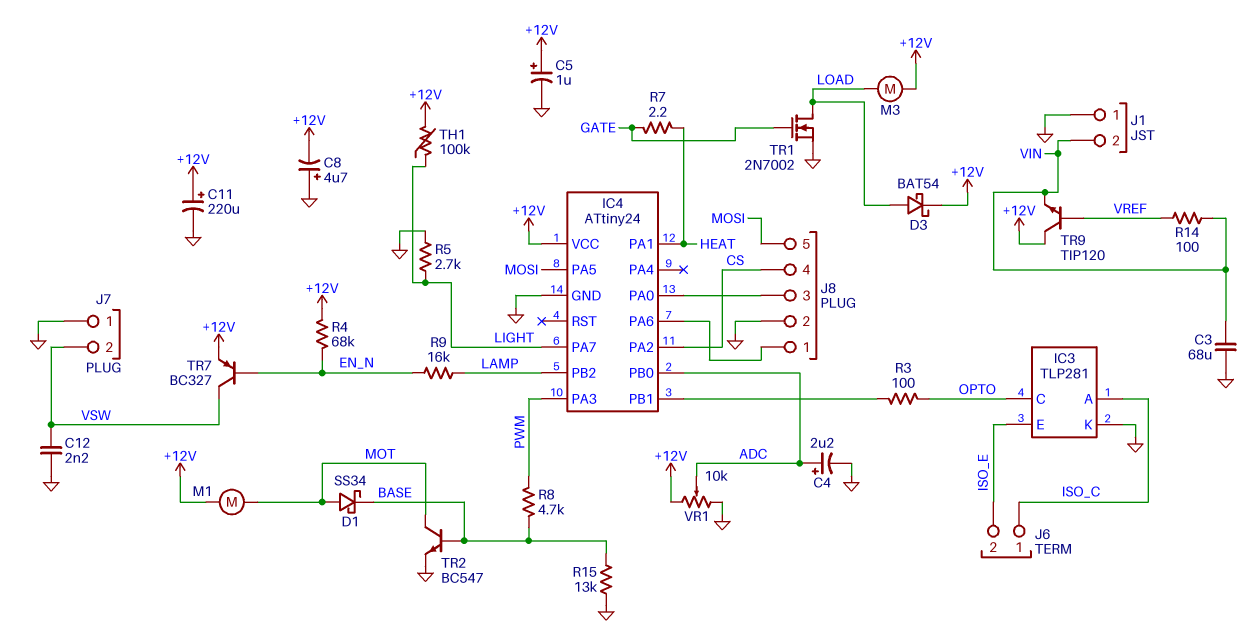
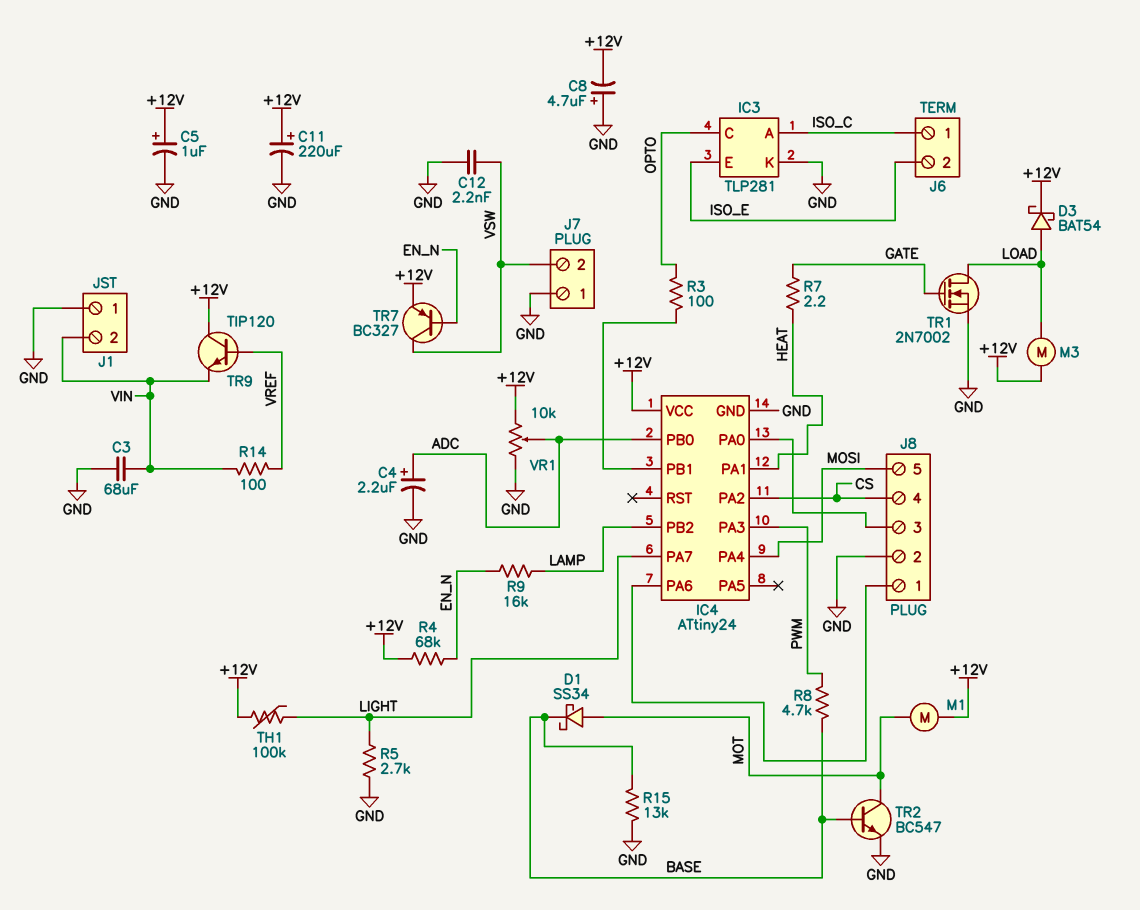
IC4 pin PA4: none -> MOSI
IC4 pin PA5: MOSI -> none

